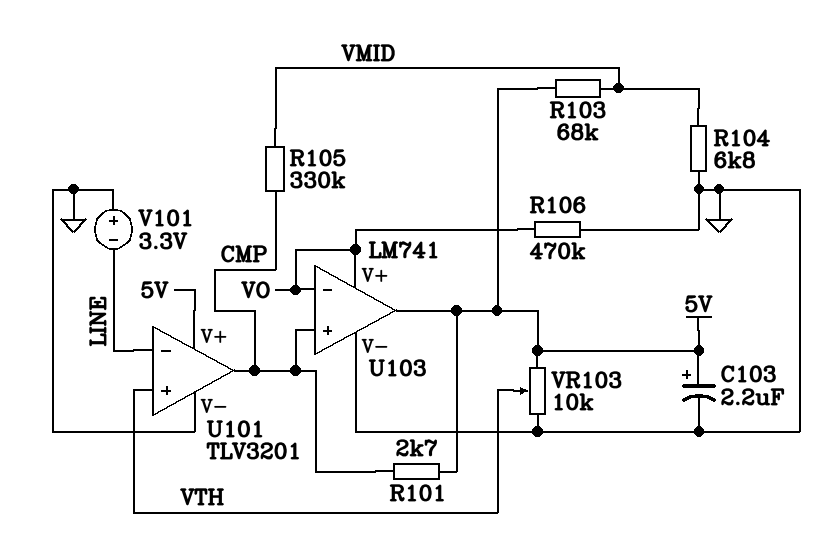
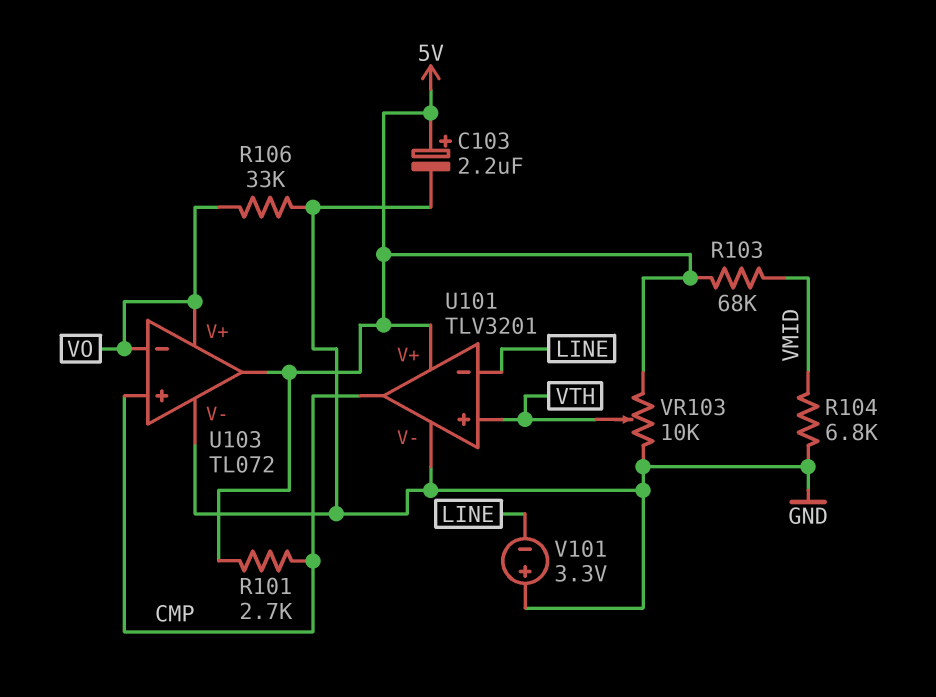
R105: 330k (CMP, VMID) -> none
R106: 470k (GND, VO) -> 33k (GND, VO)
U103: LM741 -> TL072

